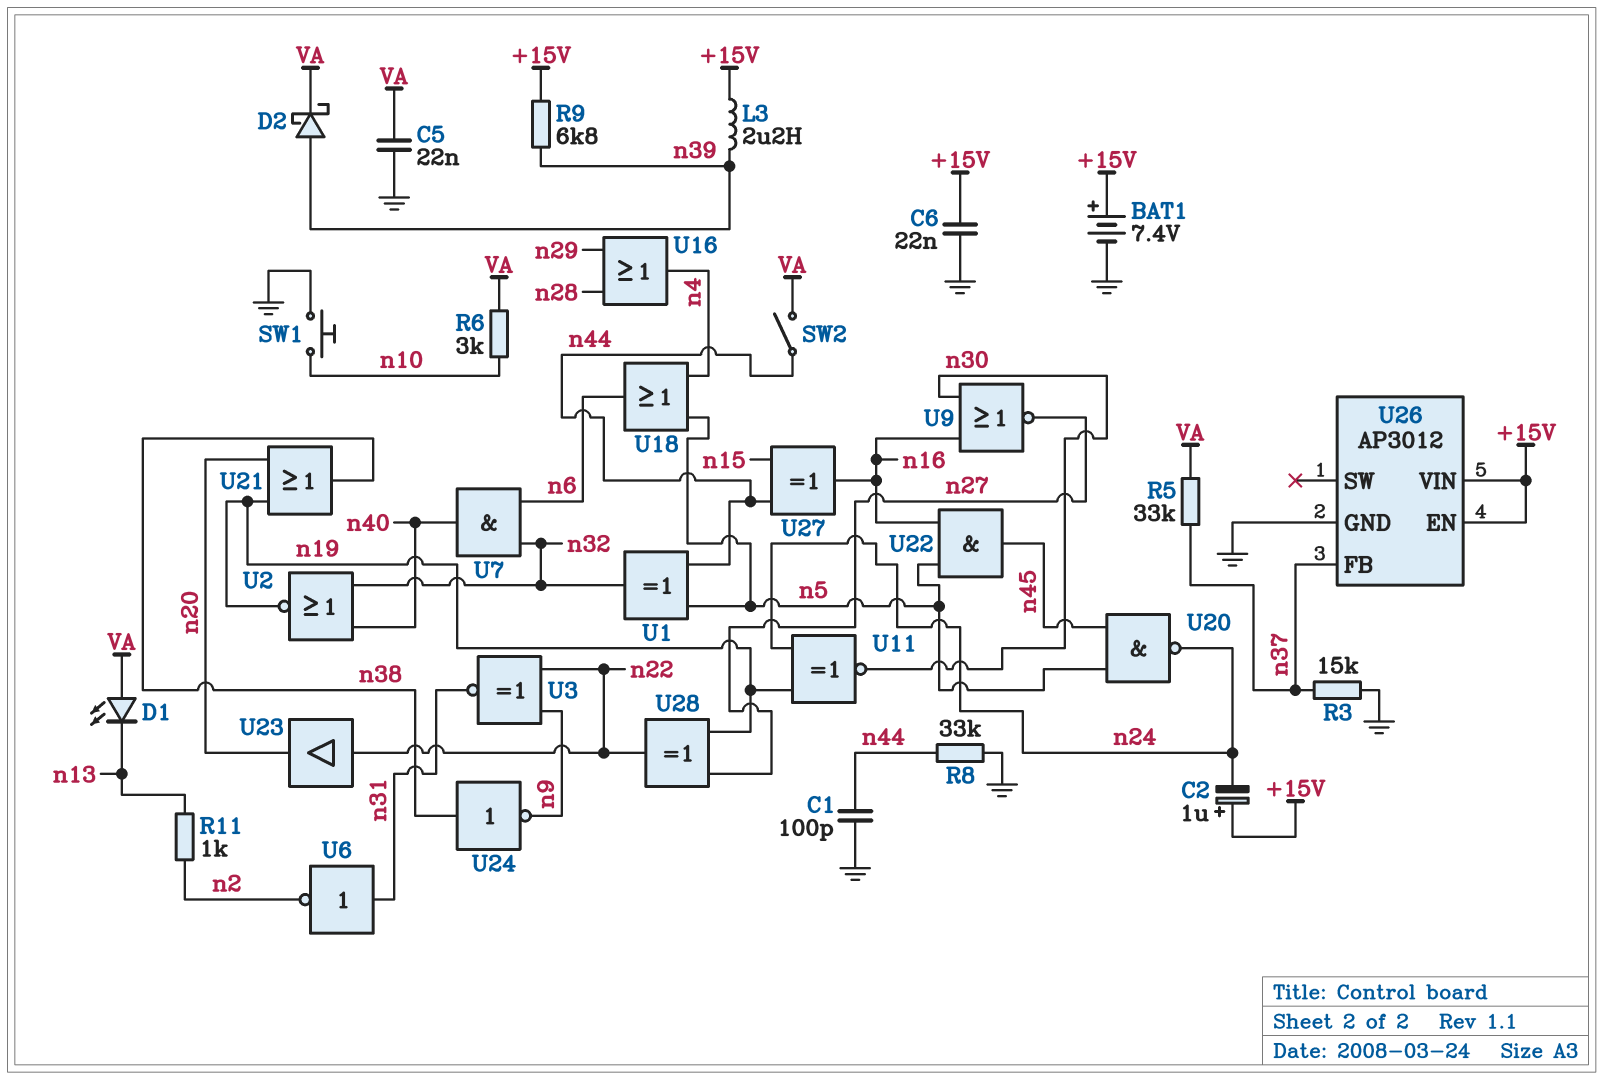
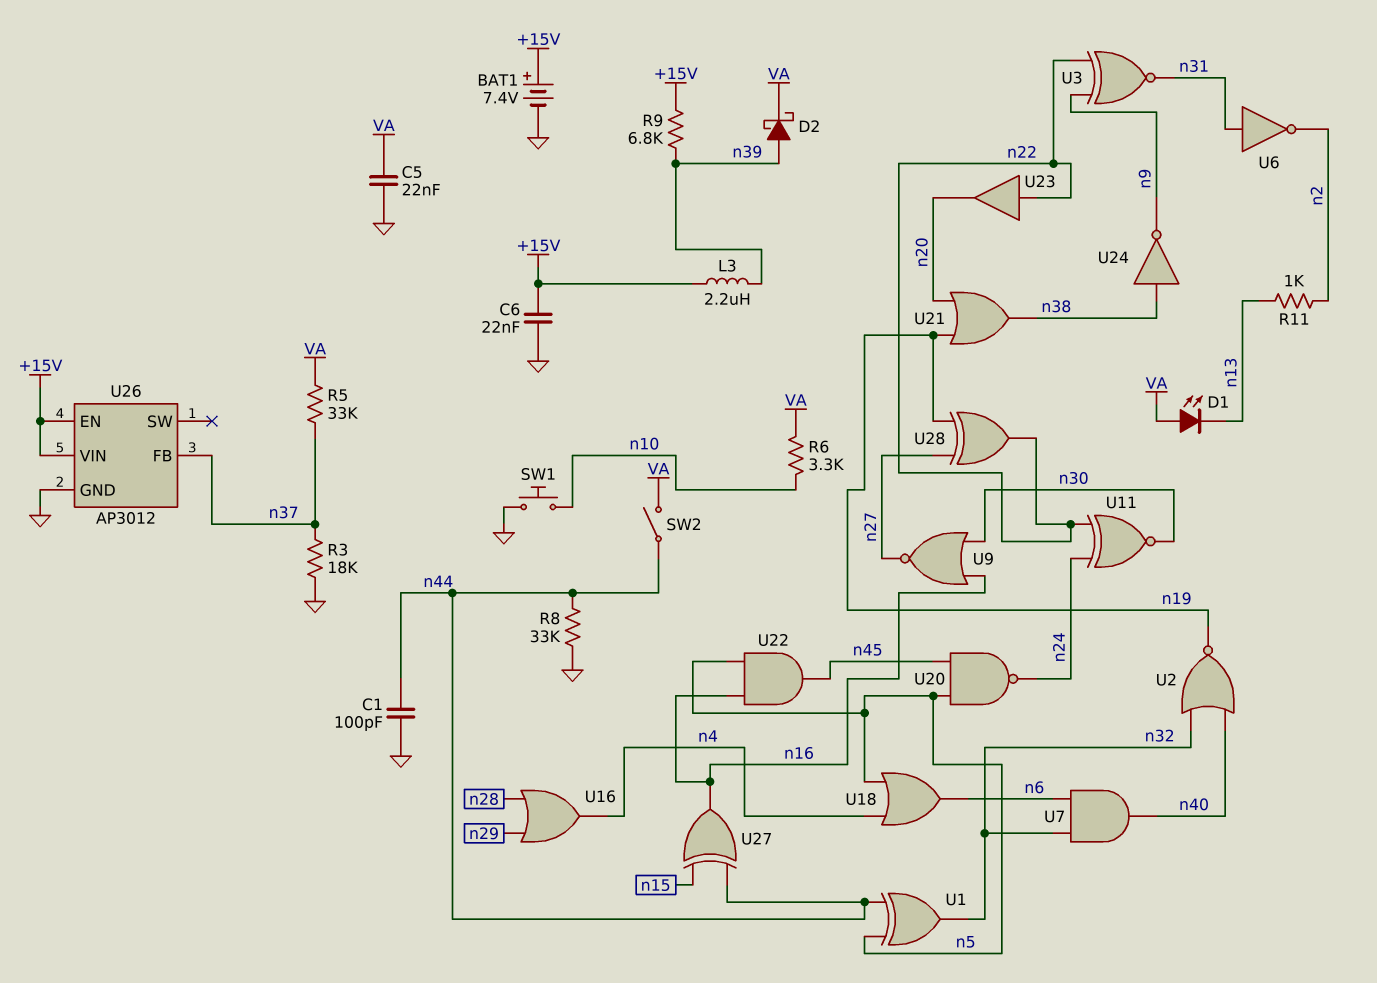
C2: 1uF (plus +15V, minus n24) -> none
R3: 15k (GND, n37) -> 18k (GND, n37)
R6: 3k (VA, n10) -> 3.3k (VA, n10)
U11: XNOR (in n19, in n24, out n30) -> XNOR (in n22, in n24, out n30)

